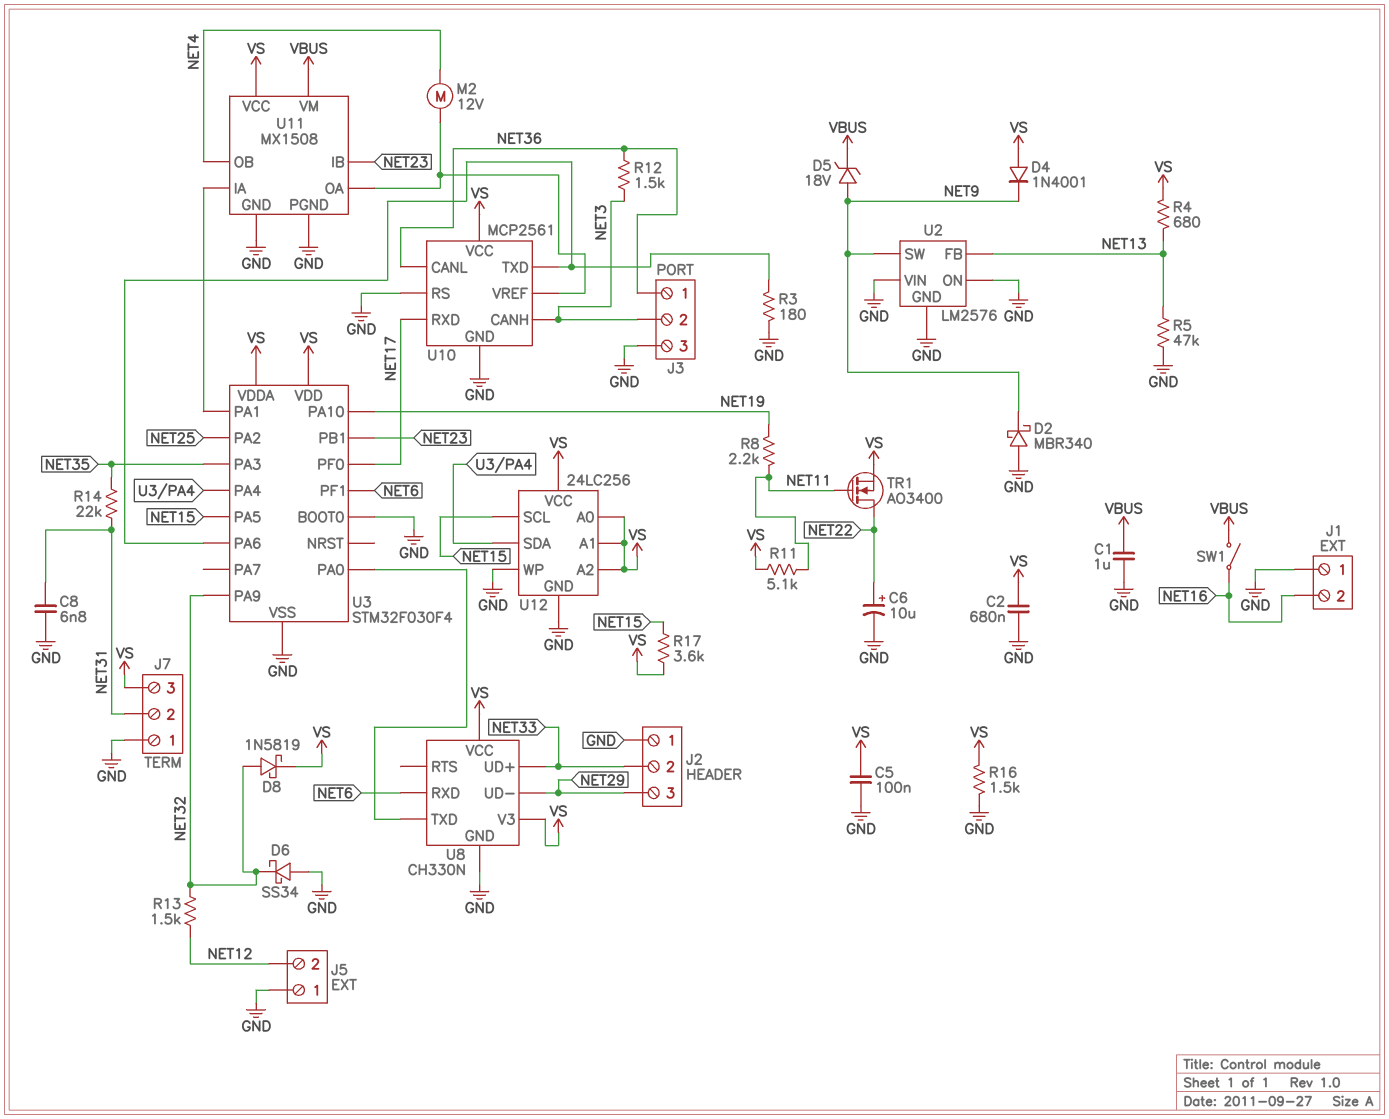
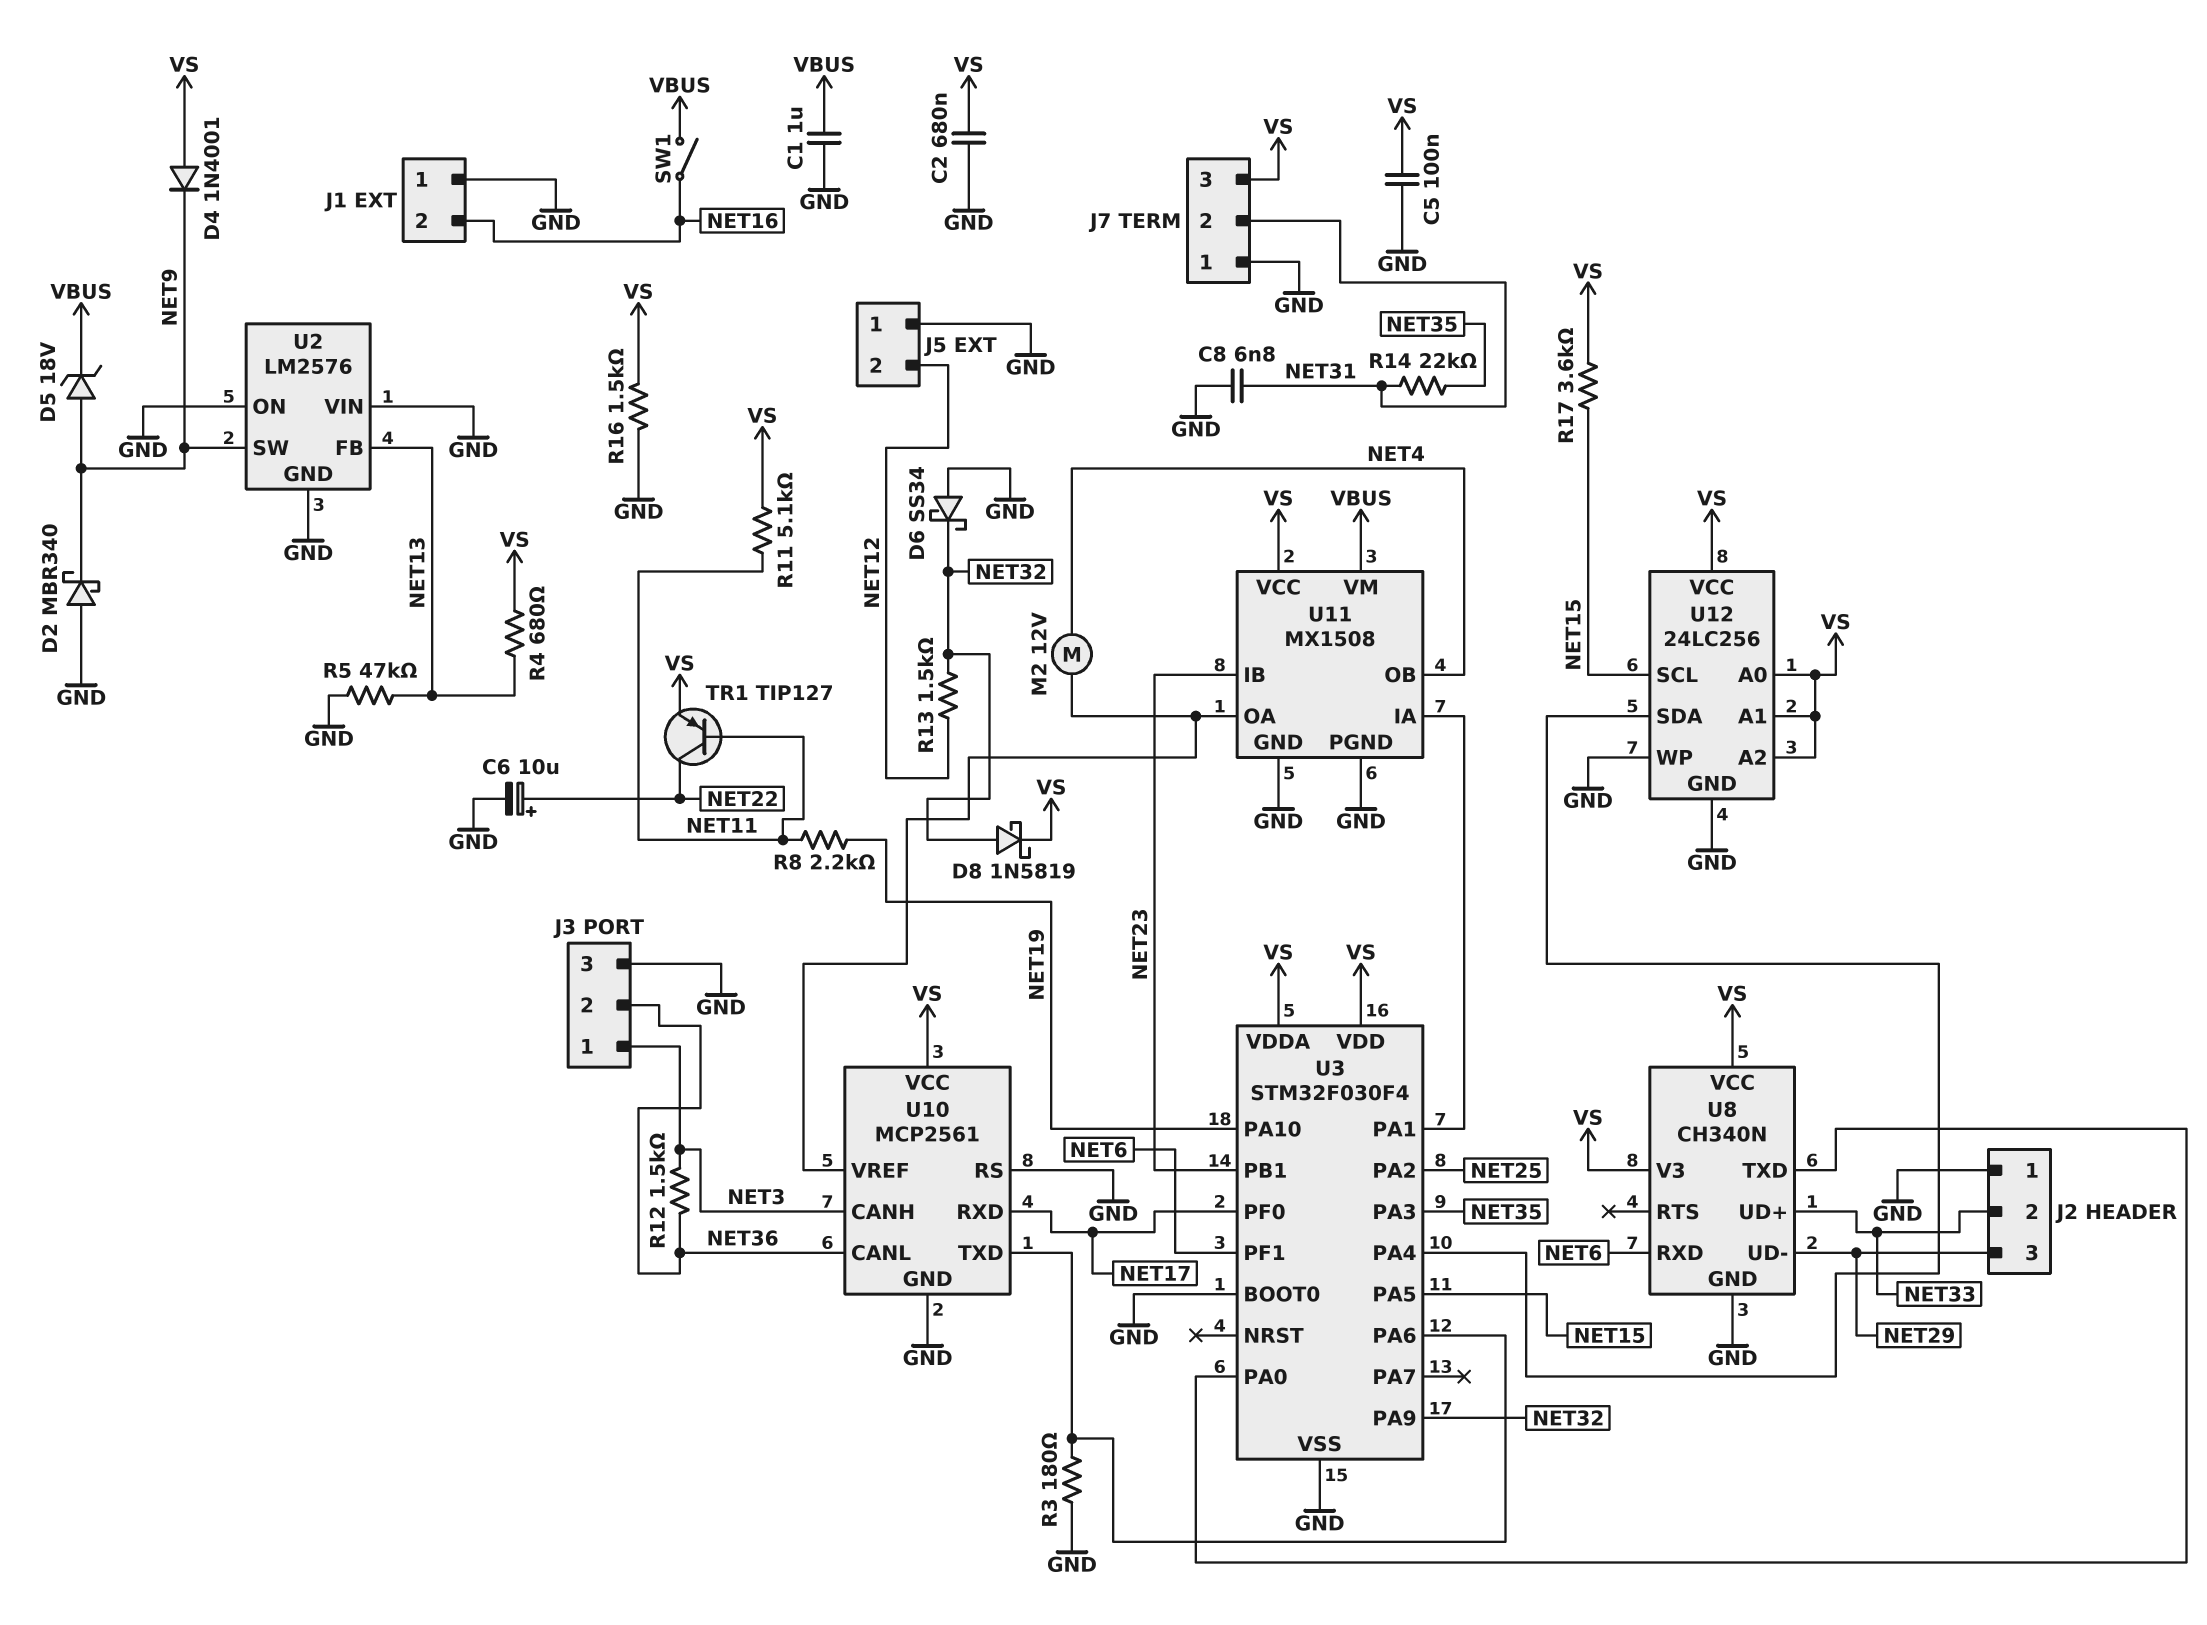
J3 pin 1: NET36 -> NET3
J3 pin 2: NET3 -> NET36
TR1: NMOS AO3400 (G NET11, D NET22, S VS) -> PNP TIP127 (B NET11, C NET22, E VS)
U8: CH330N -> CH340N

